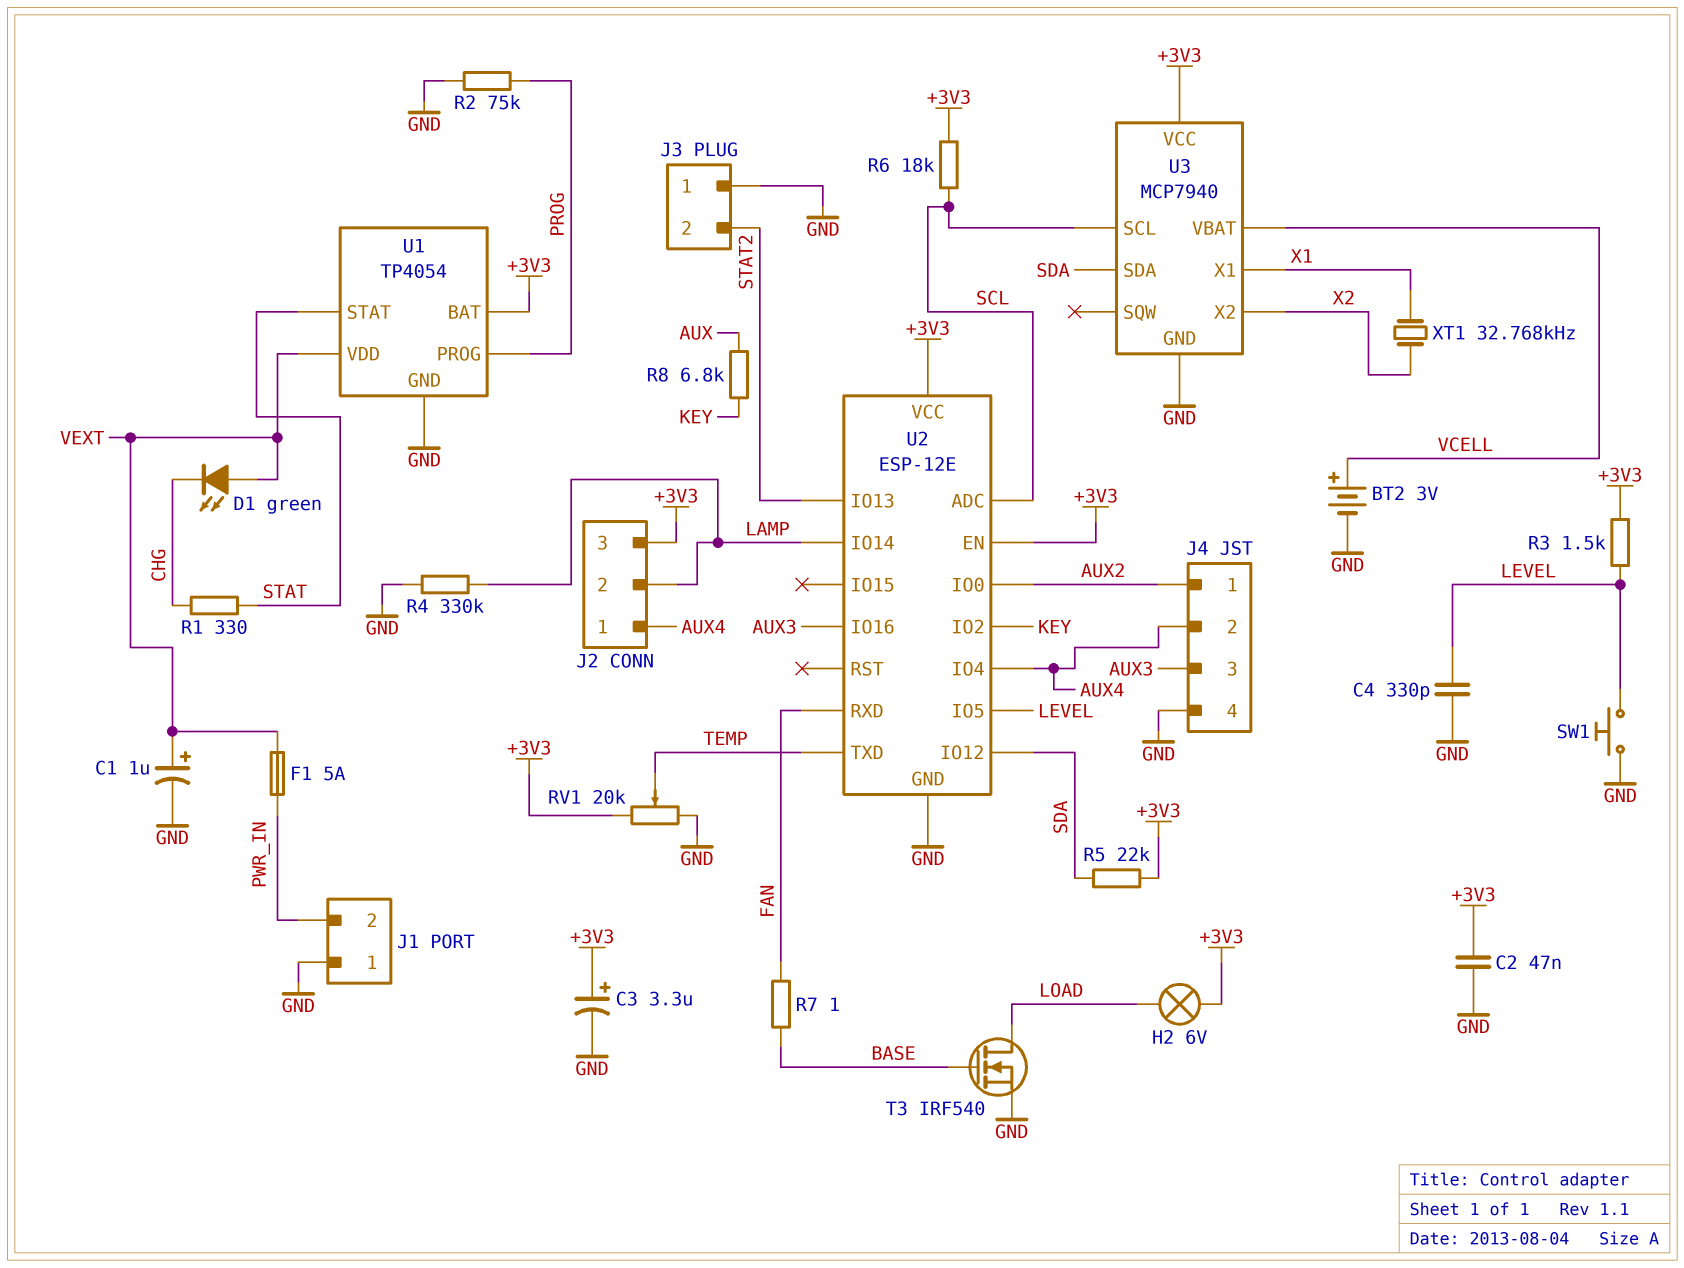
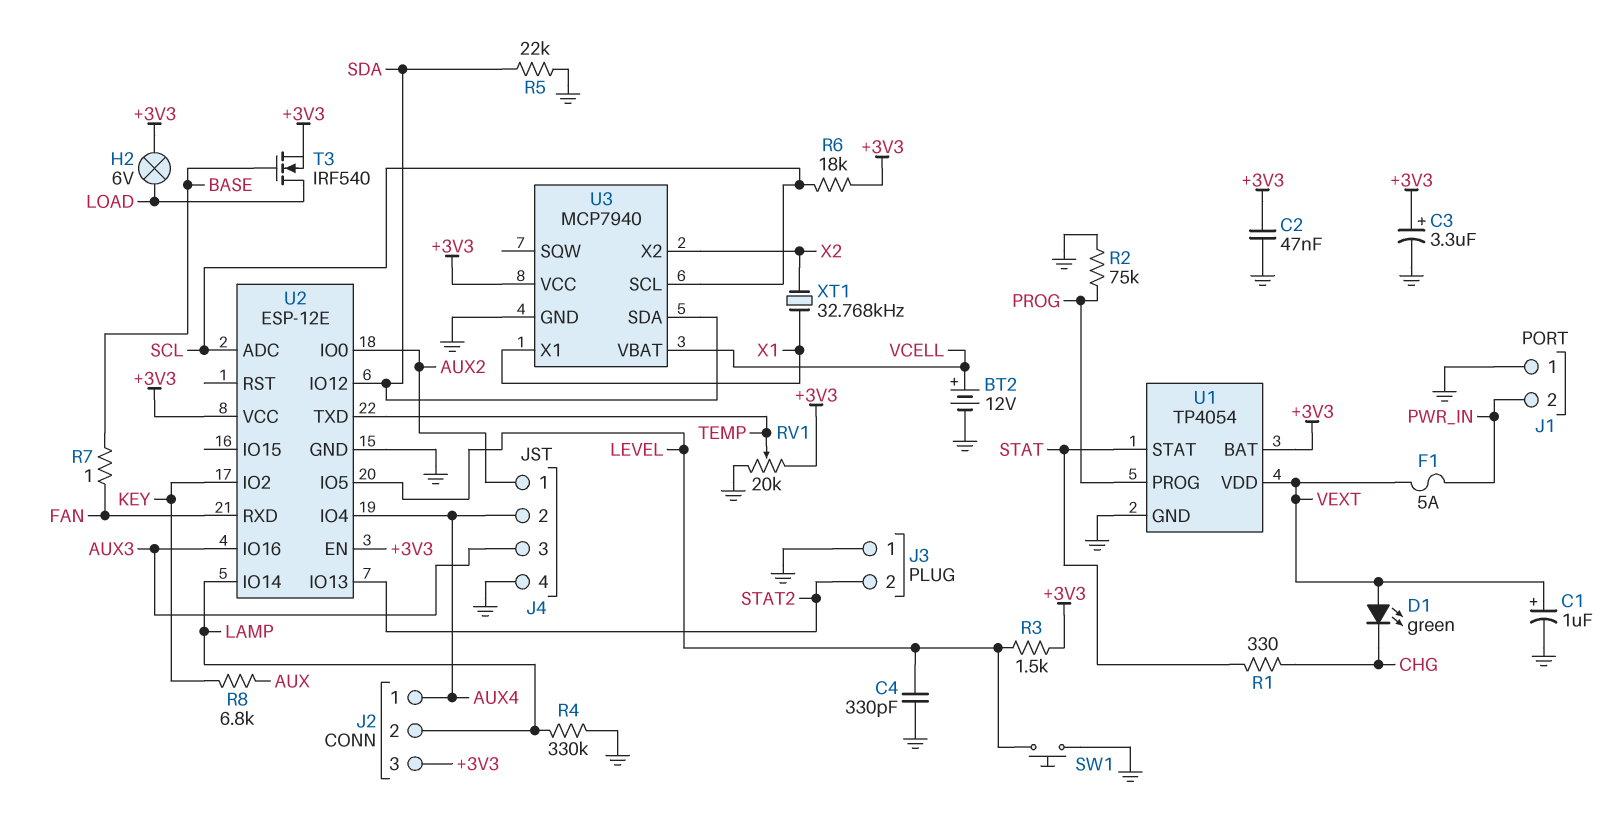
BT2: 3V (plus VCELL, minus GND) -> 12V (plus VCELL, minus GND)
R5: 22k (+3V3, SDA) -> 22k (GND, SDA)
T3: NMOS IRF540 (G BASE, D LOAD, S GND) -> NMOS IRF540 (G BASE, D LOAD, S +3V3)

